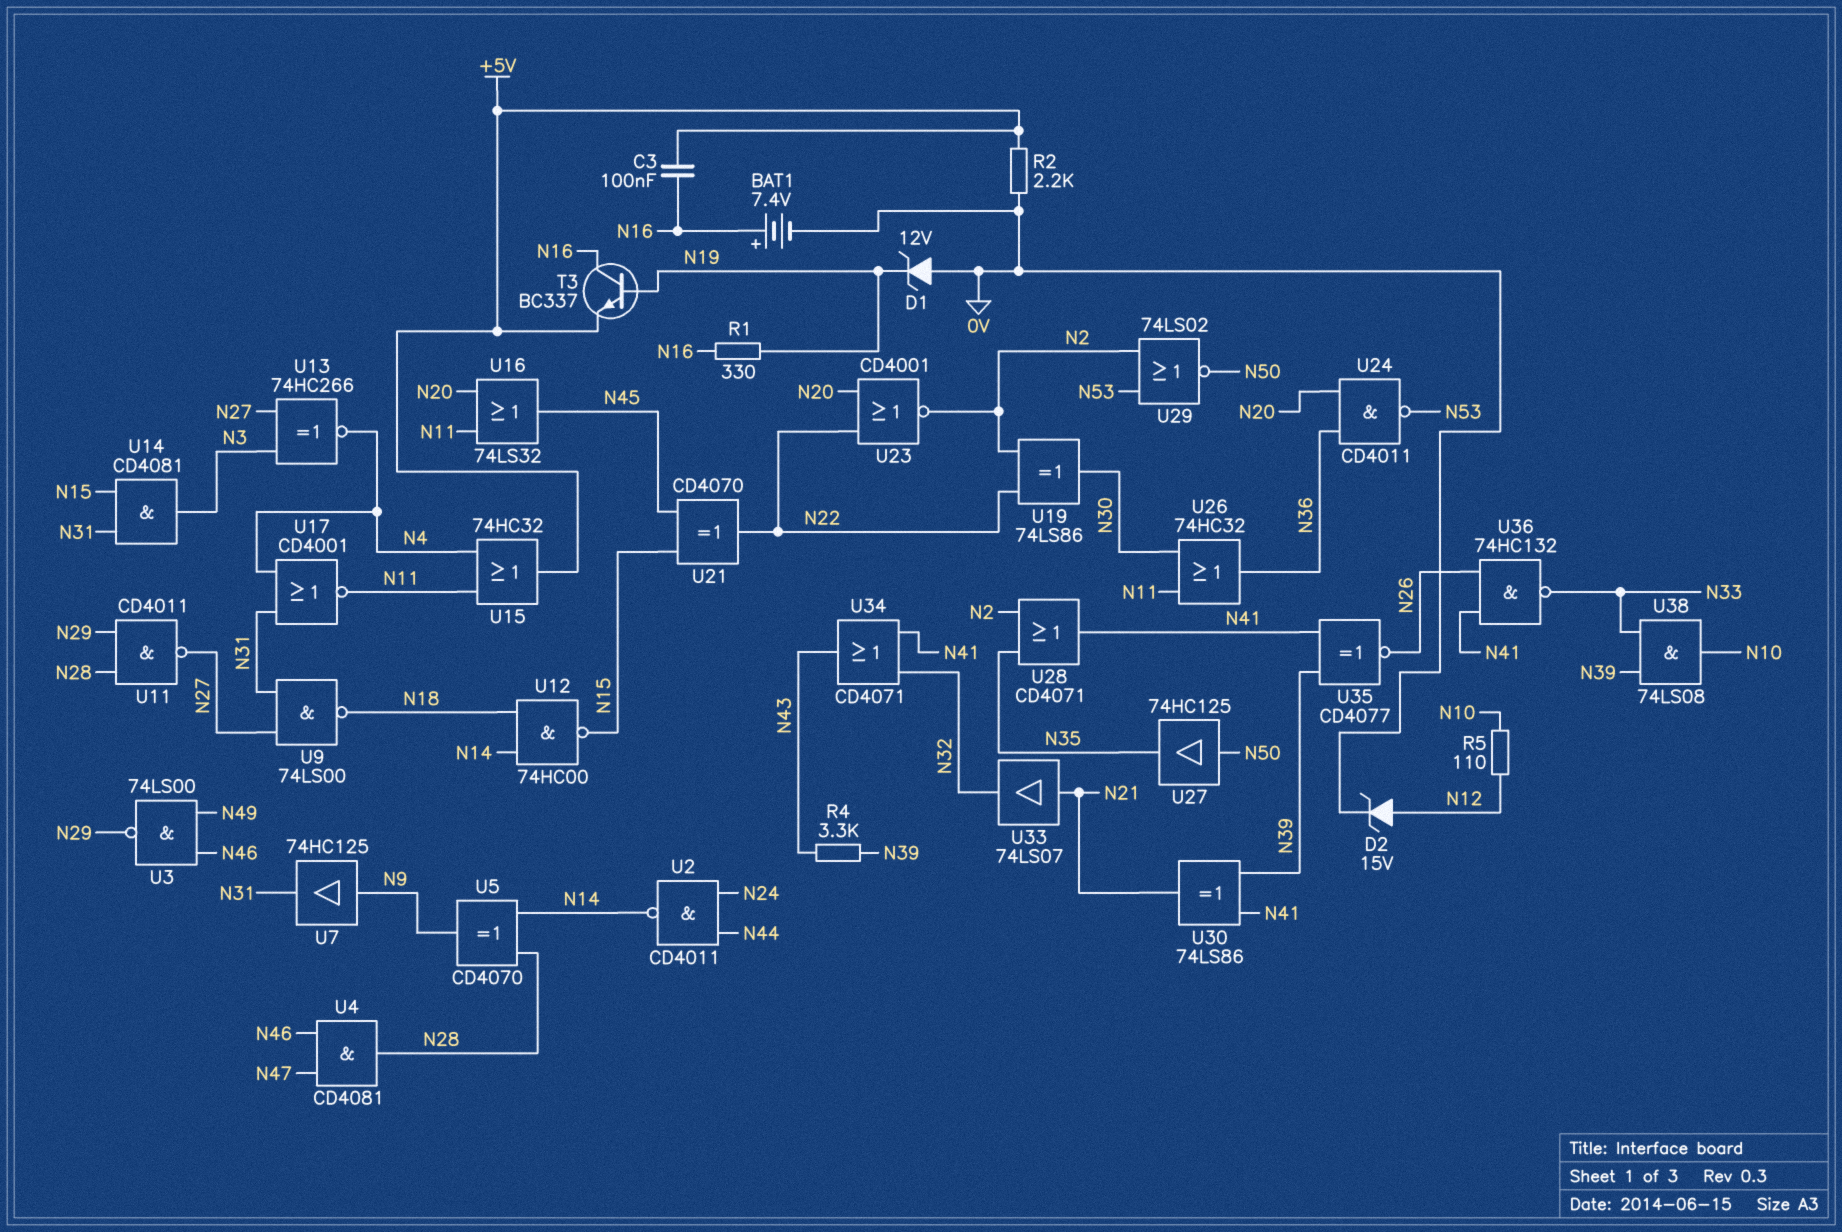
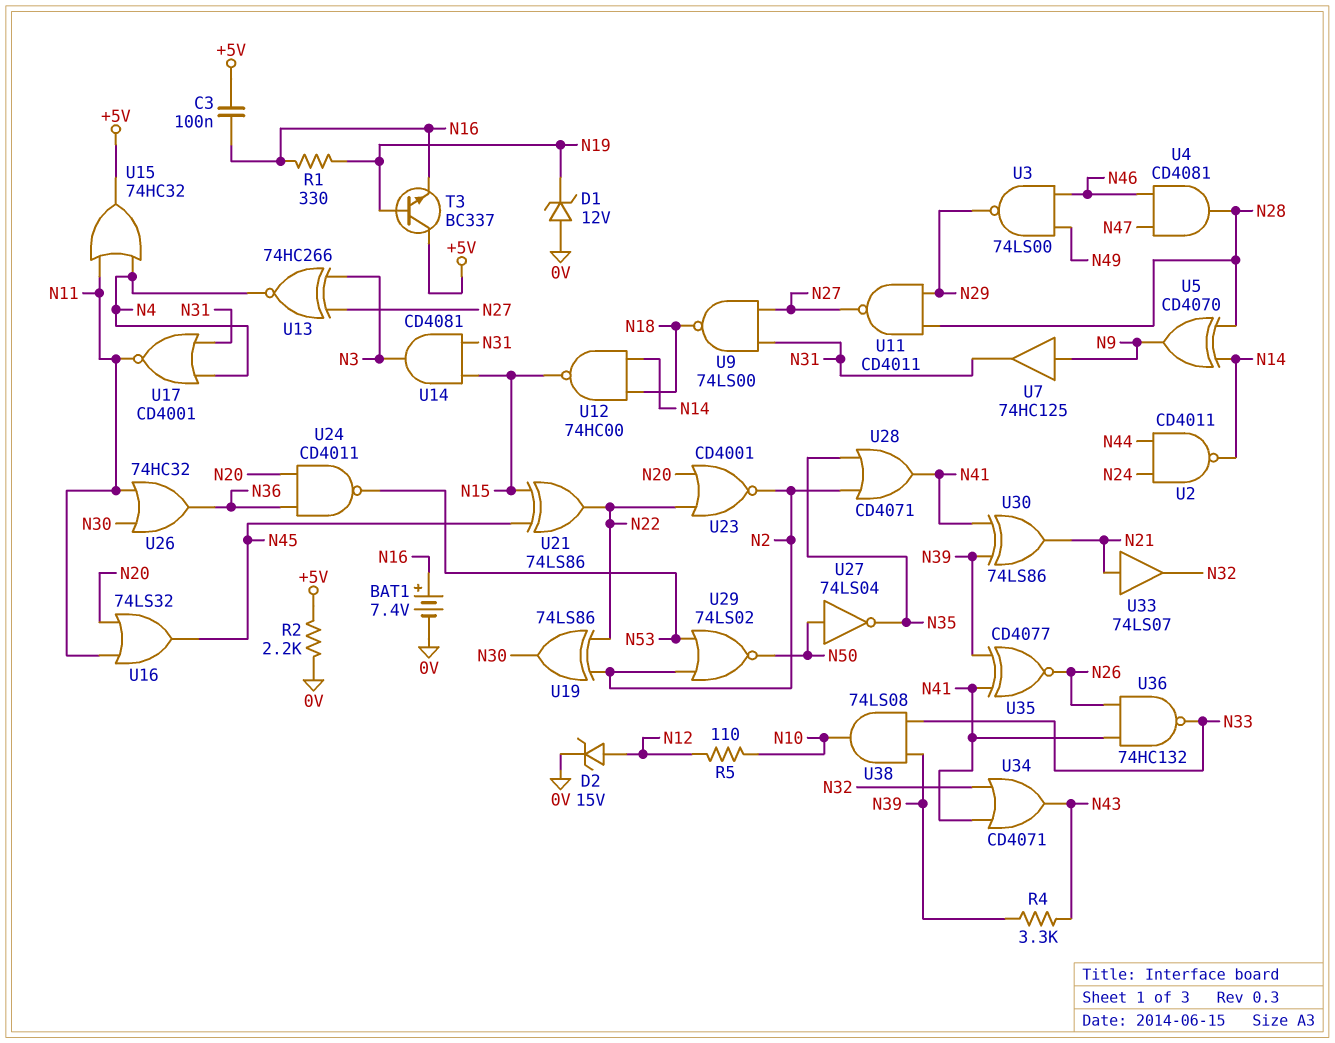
T3: NPN BC337 (B N19, C N16, E +5V) -> NPN BC337 (B N19, C +5V, E N16)
U21: XOR CD4070 (in N15, in N45, out N22) -> XOR 74LS86 (in N15, in N45, out N22)
U27: buffer 74HC125 (in N50, out N35) -> NOT 74LS04 (in N50, out N35)

